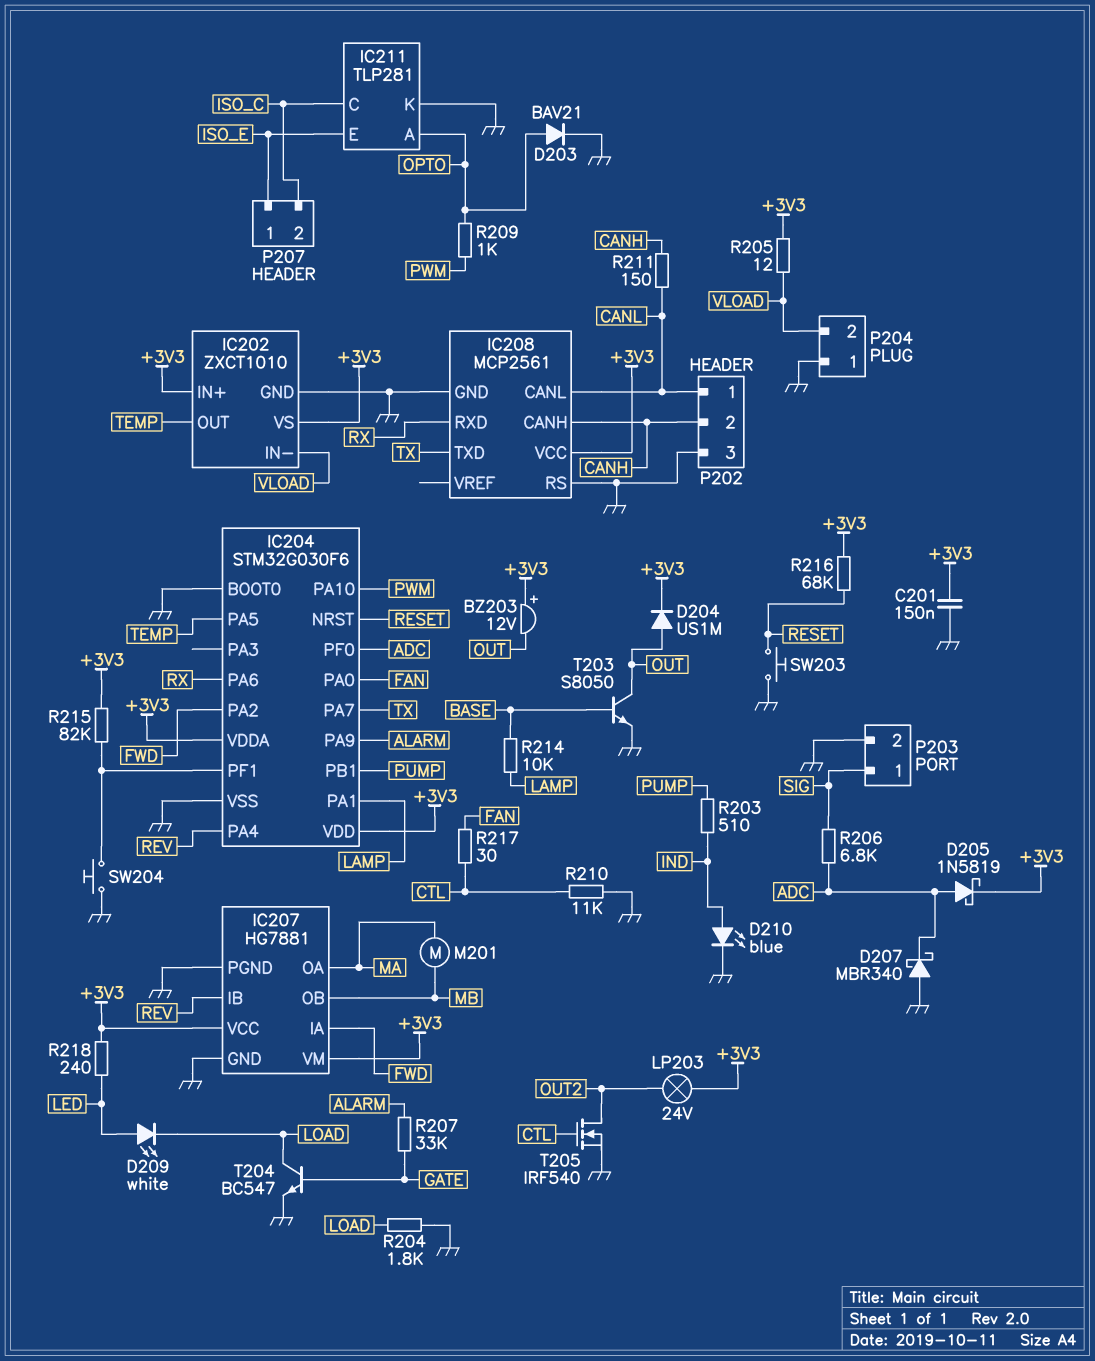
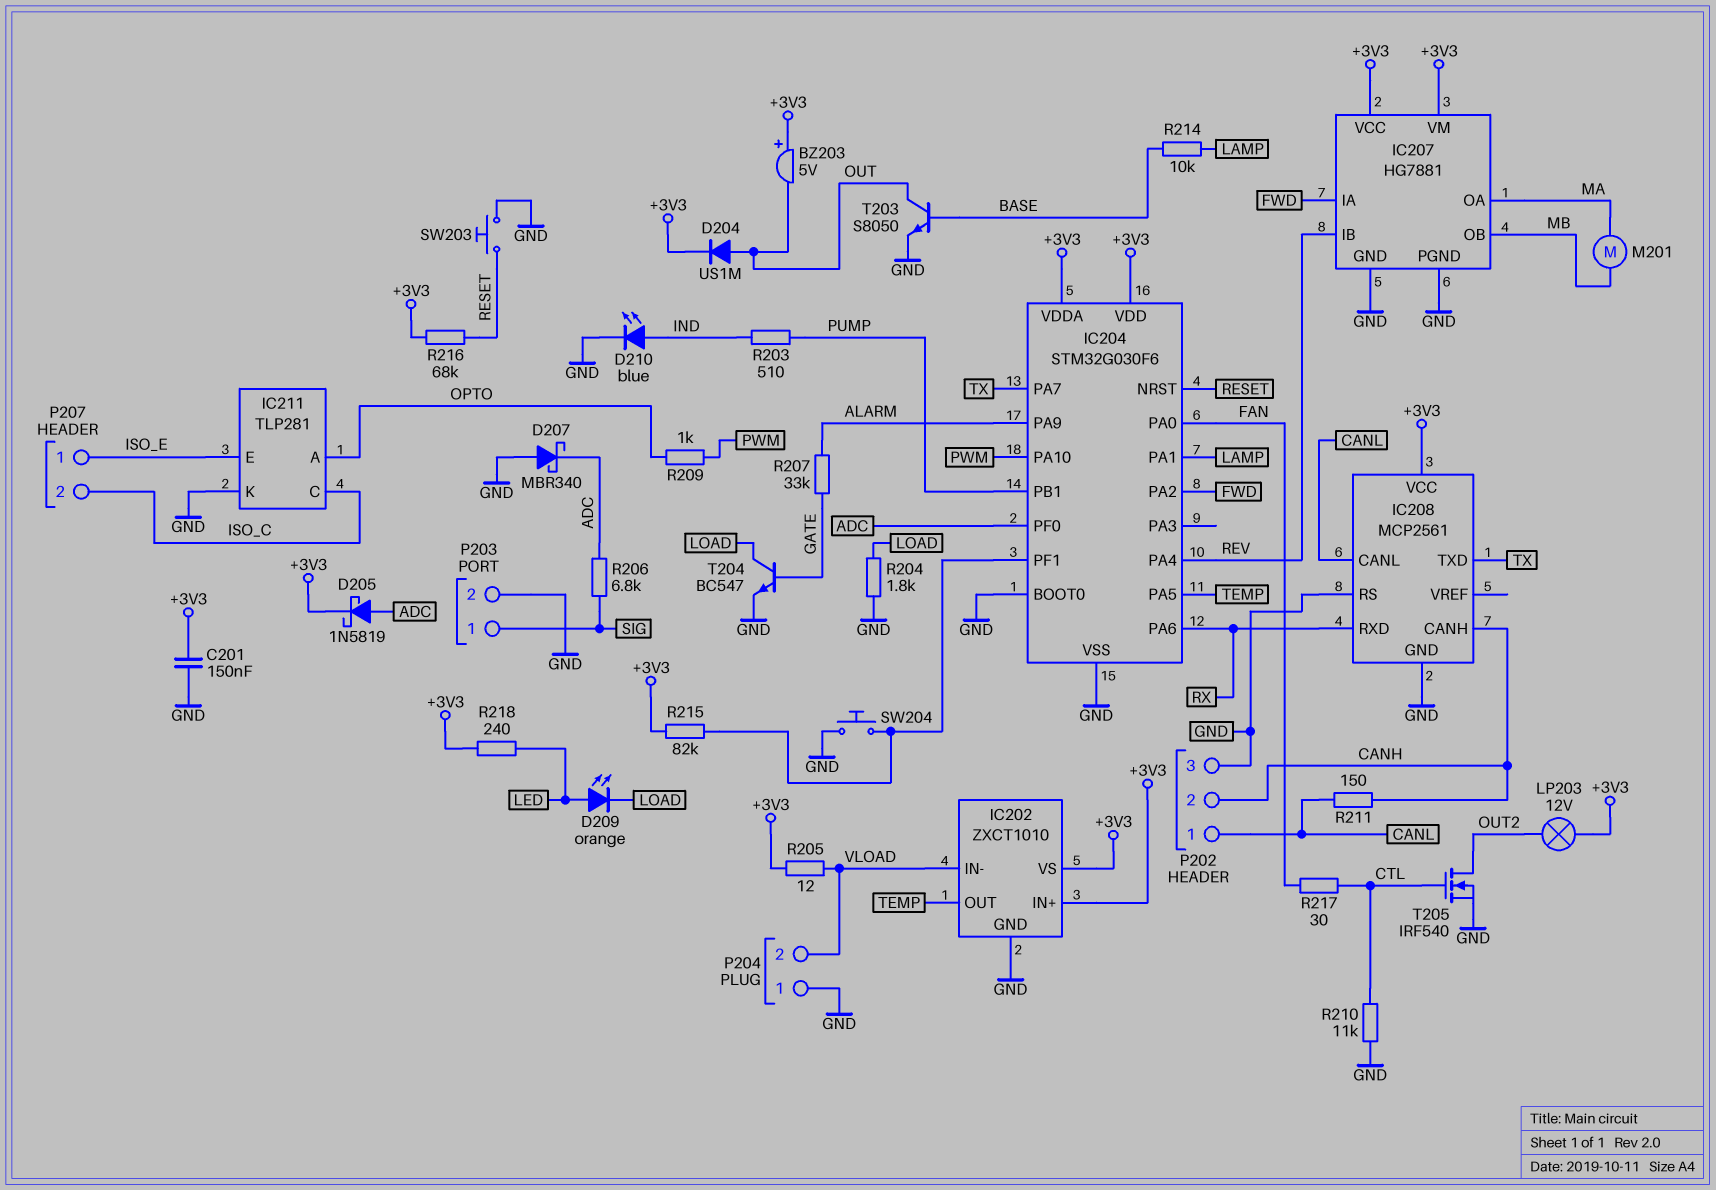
BZ203: buzzer 12V (plus +3V3, minus OUT) -> buzzer 5V (plus +3V3, minus OUT)
D203: diode BAV21 (A OPTO, K GND) -> none
D209: LED white (A LED, K LOAD) -> LED orange (A LED, K LOAD)
LP203: lamp 24V (+3V3, OUT2) -> lamp 12V (+3V3, OUT2)

